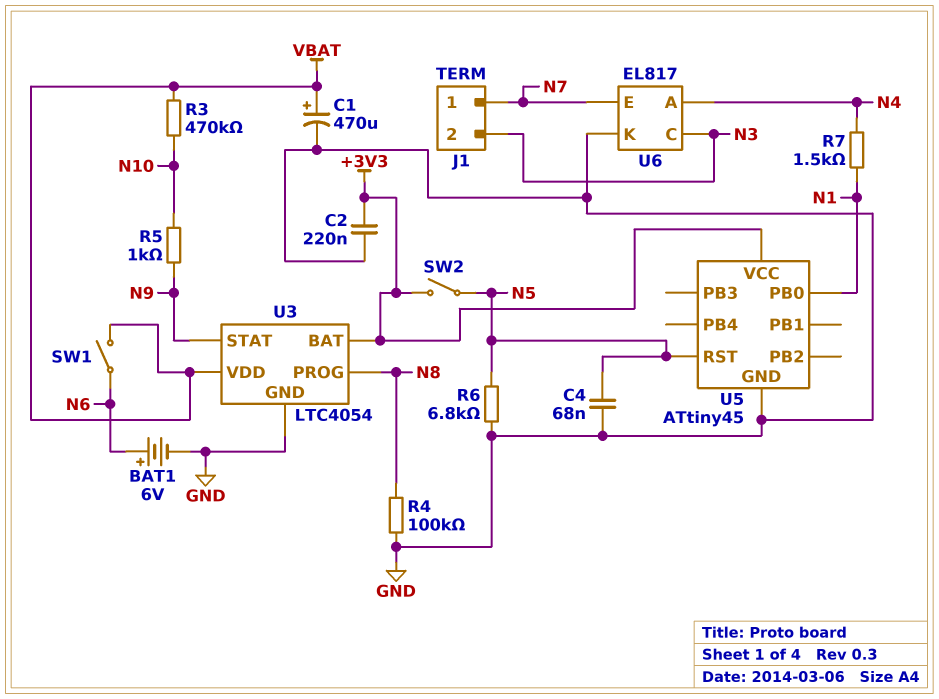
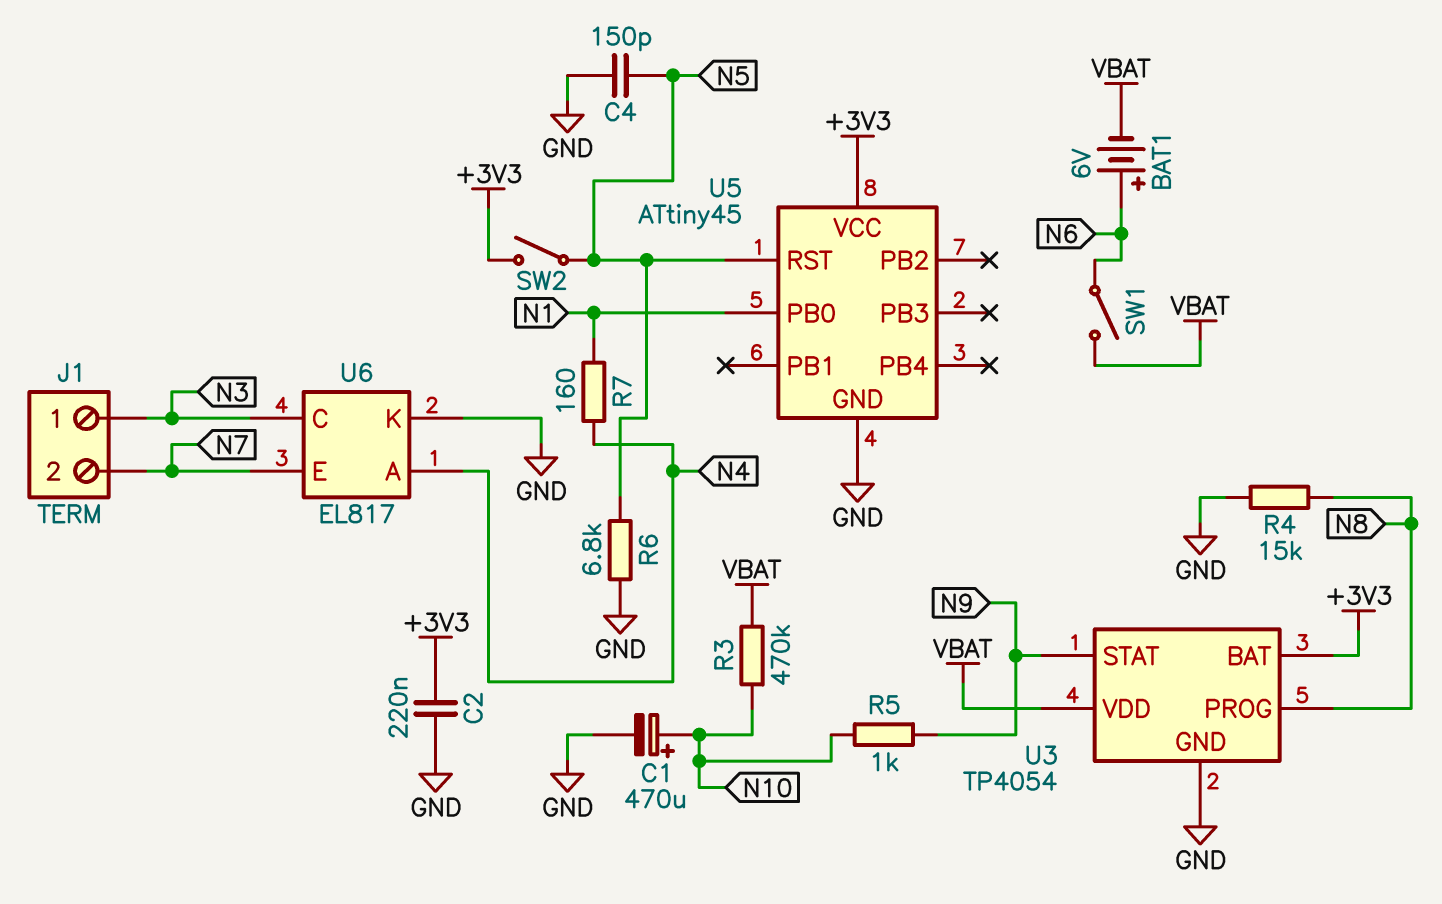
BAT1: 6V (plus N6, minus GND) -> 6V (plus N6, minus VBAT)
C1: 470uF (plus VBAT, minus GND) -> 470uF (plus N10, minus GND)
C4: 68nF (GND, N5) -> 150pF (GND, N5)
J1 pin 1: N7 -> N3
J1 pin 2: N3 -> N7
R4: 100k (GND, N8) -> 15k (GND, N8)
R7: 1.5k (N1, N4) -> 160 (N1, N4)
U3: LTC4054 -> TP4054

